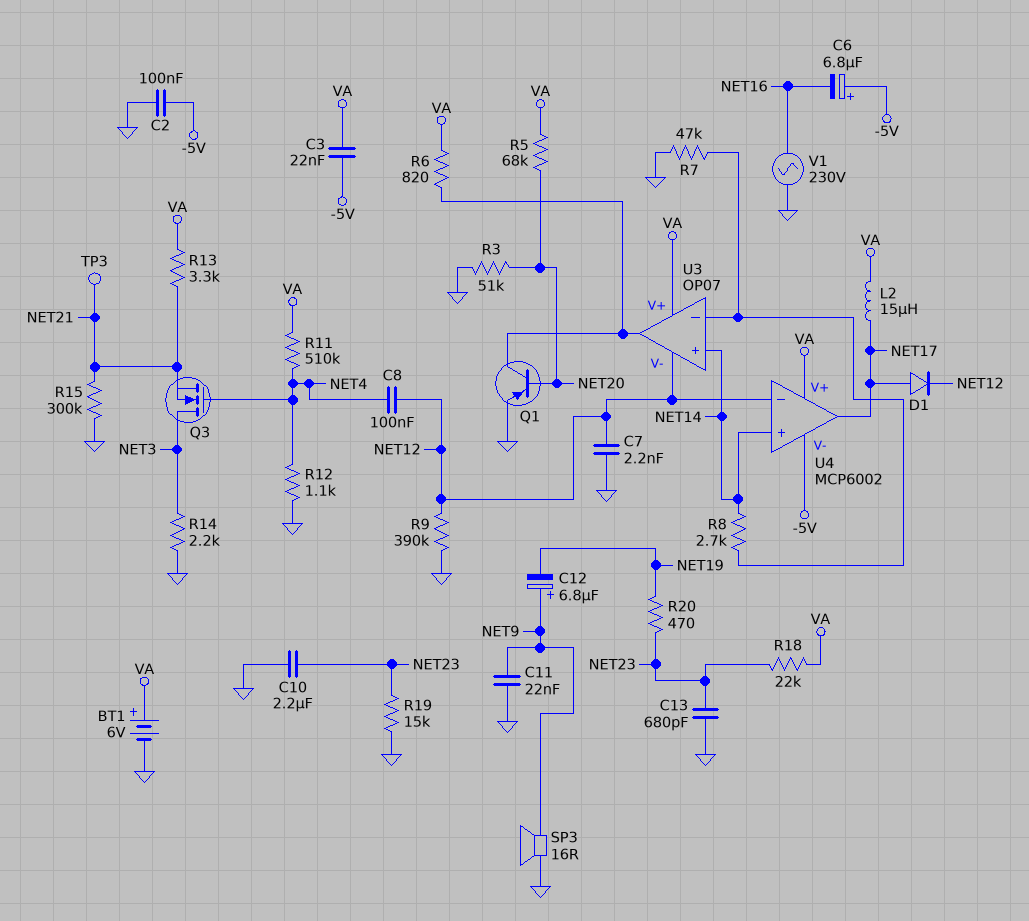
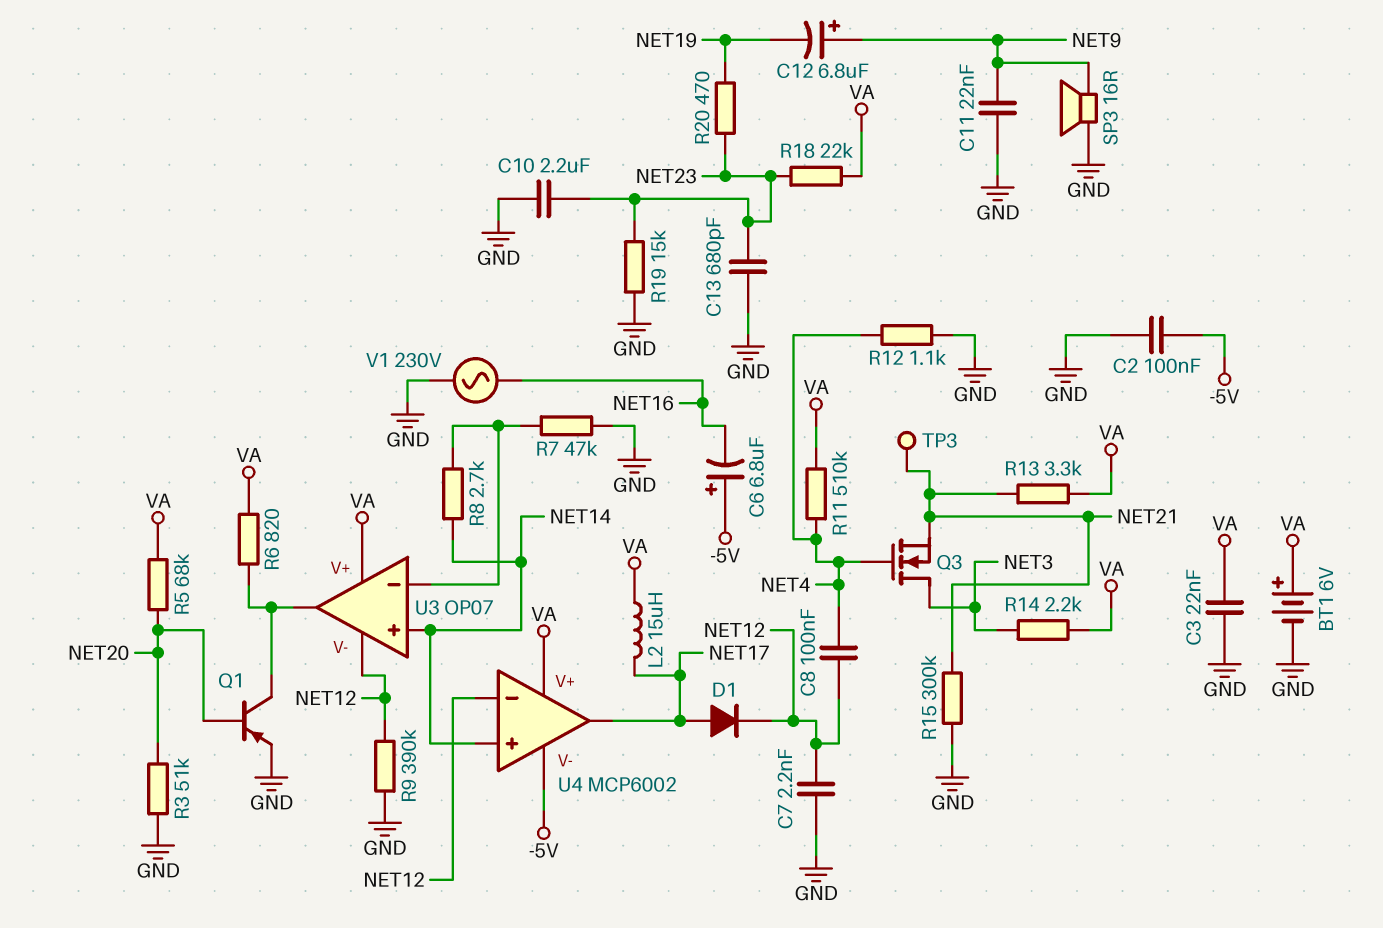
C3: 22nF (-5V, VA) -> 22nF (GND, VA)
R14: 2.2k (GND, NET3) -> 2.2k (NET3, VA)

